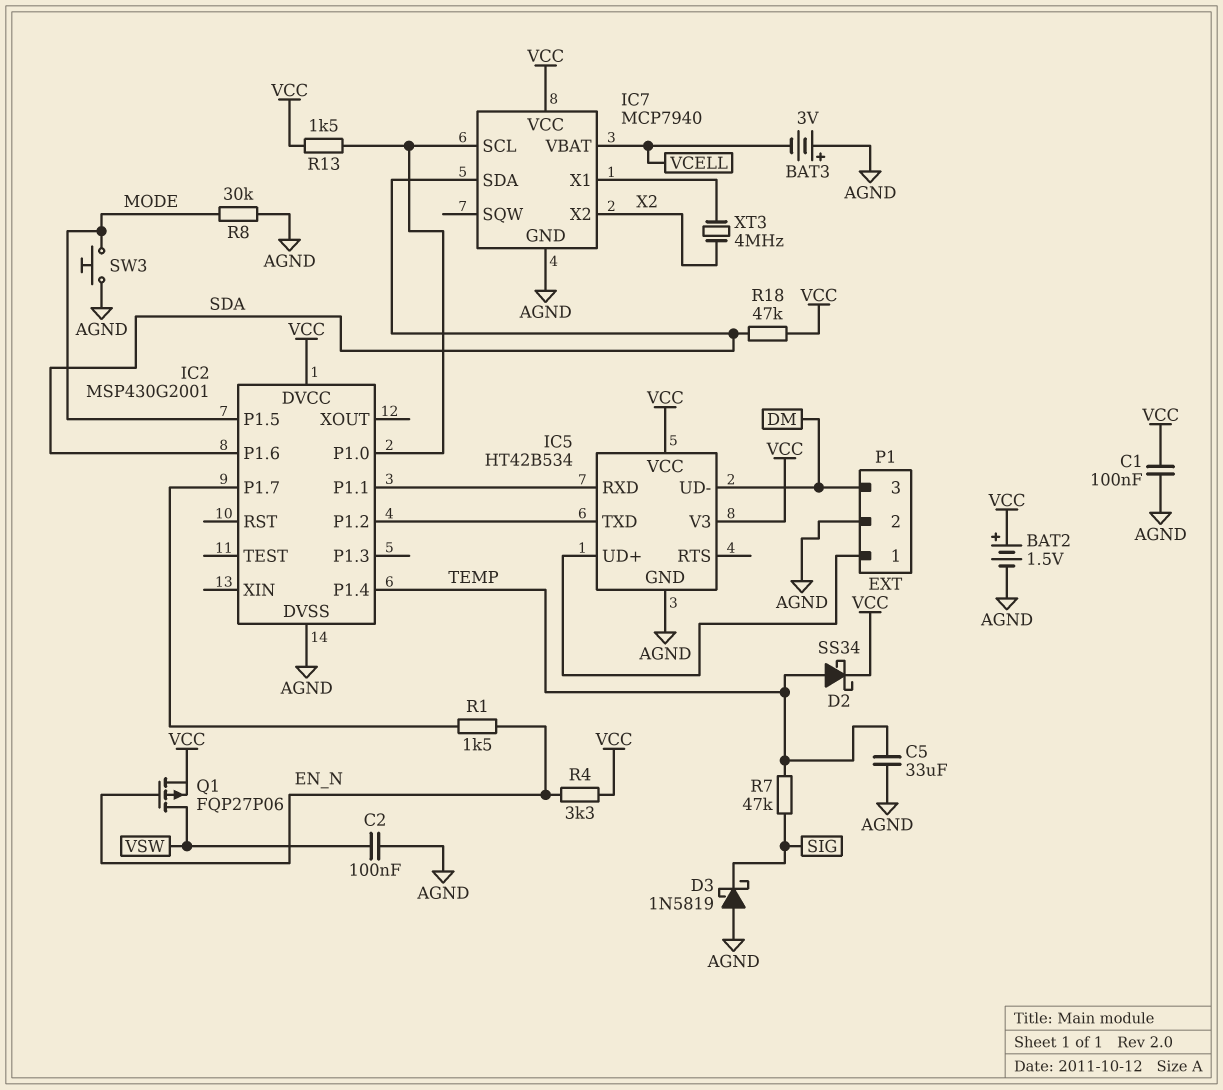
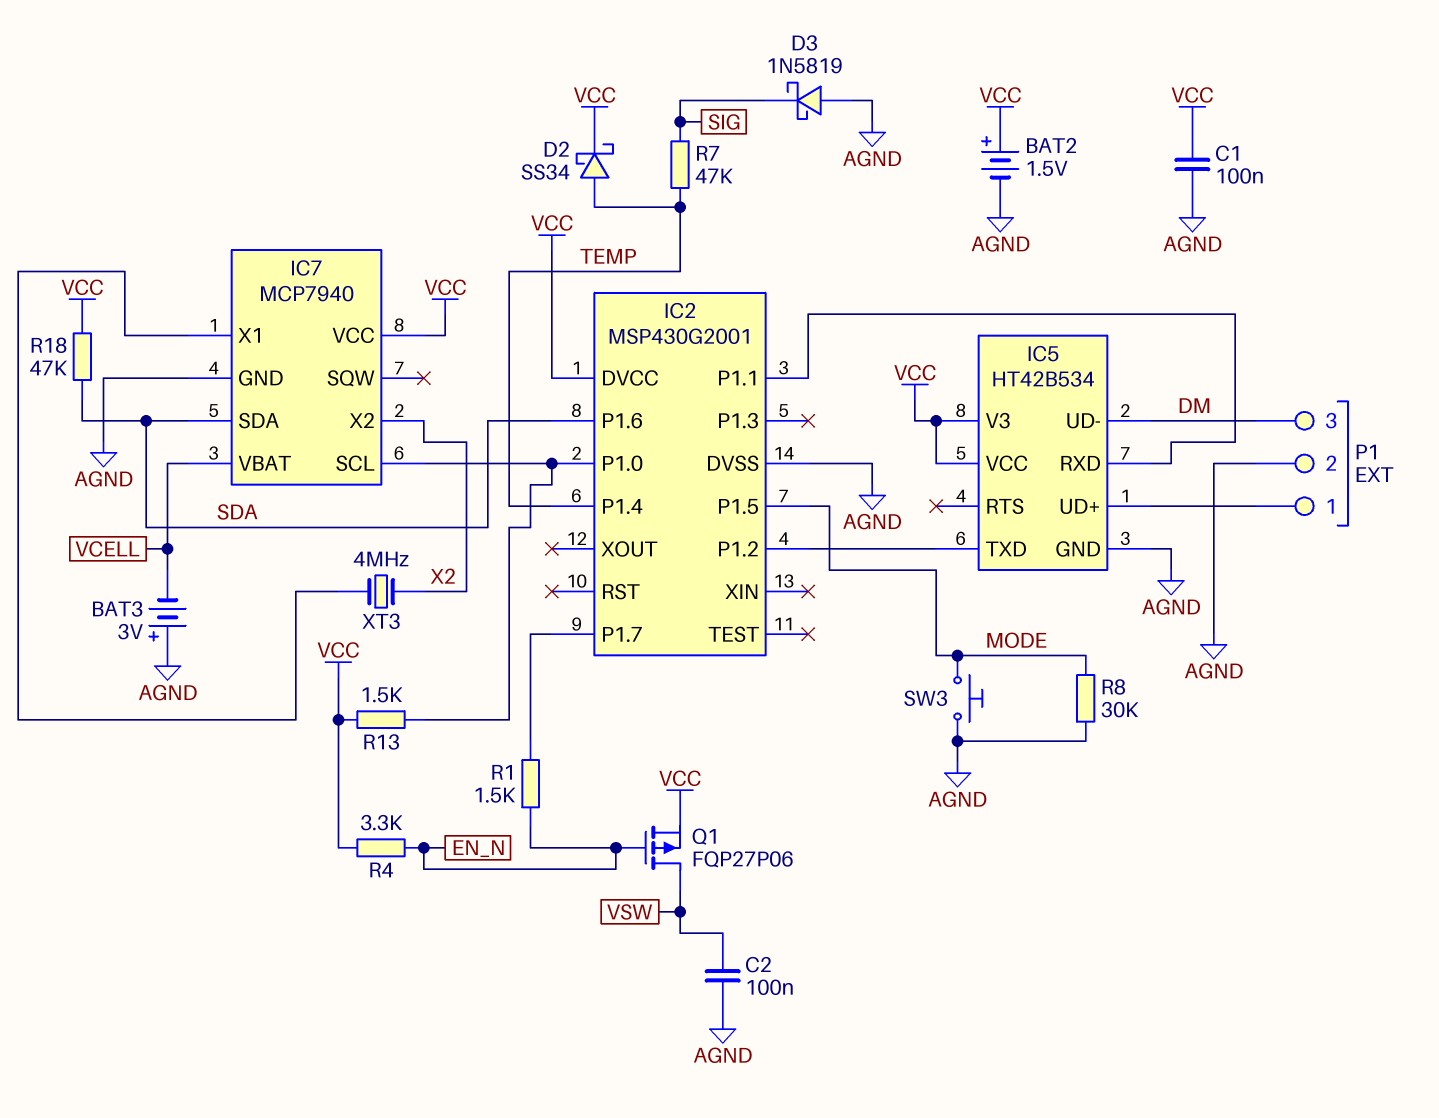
C5: 33uF (AGND, TEMP) -> none

